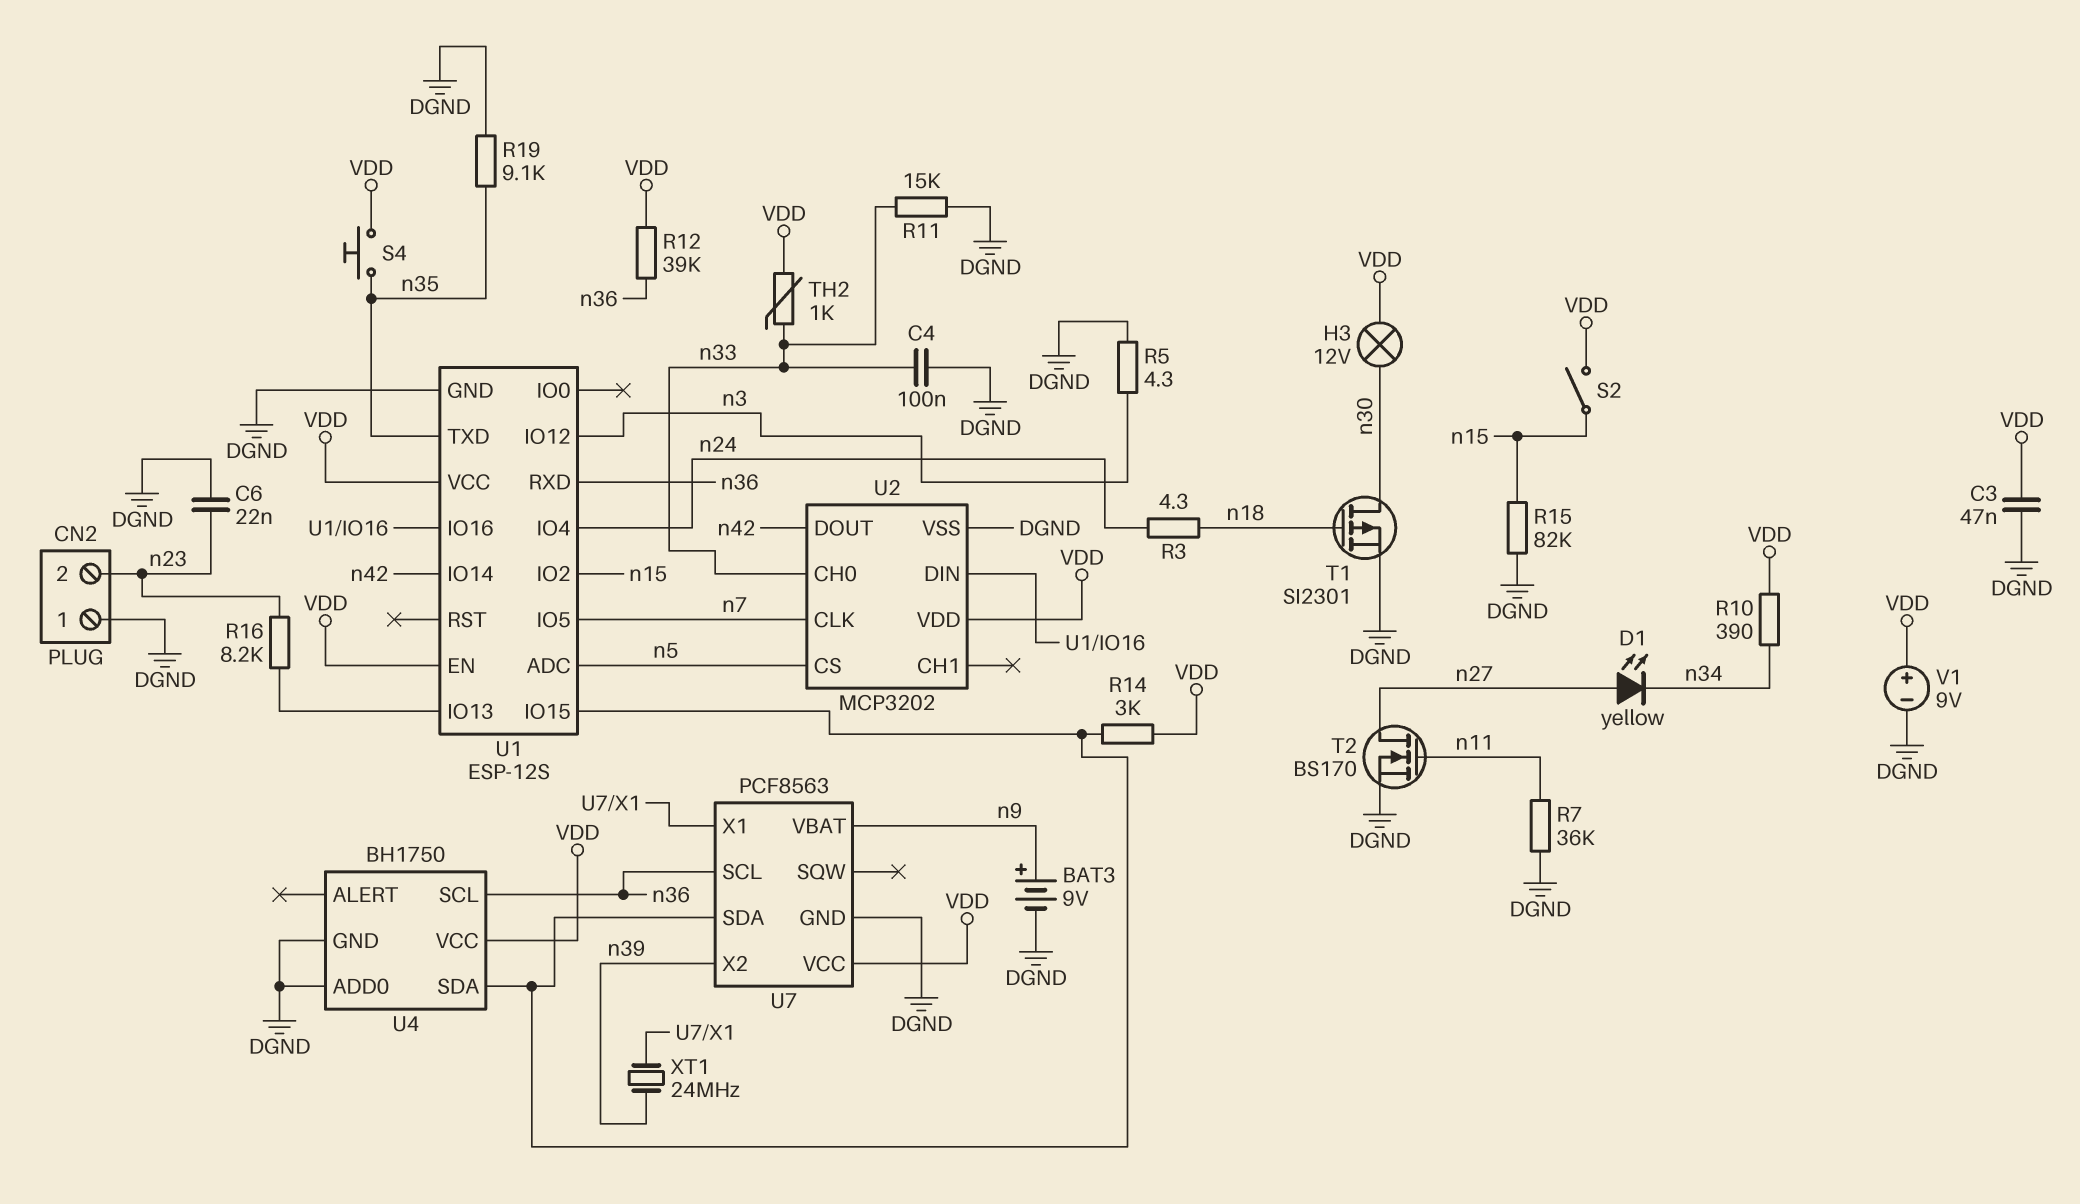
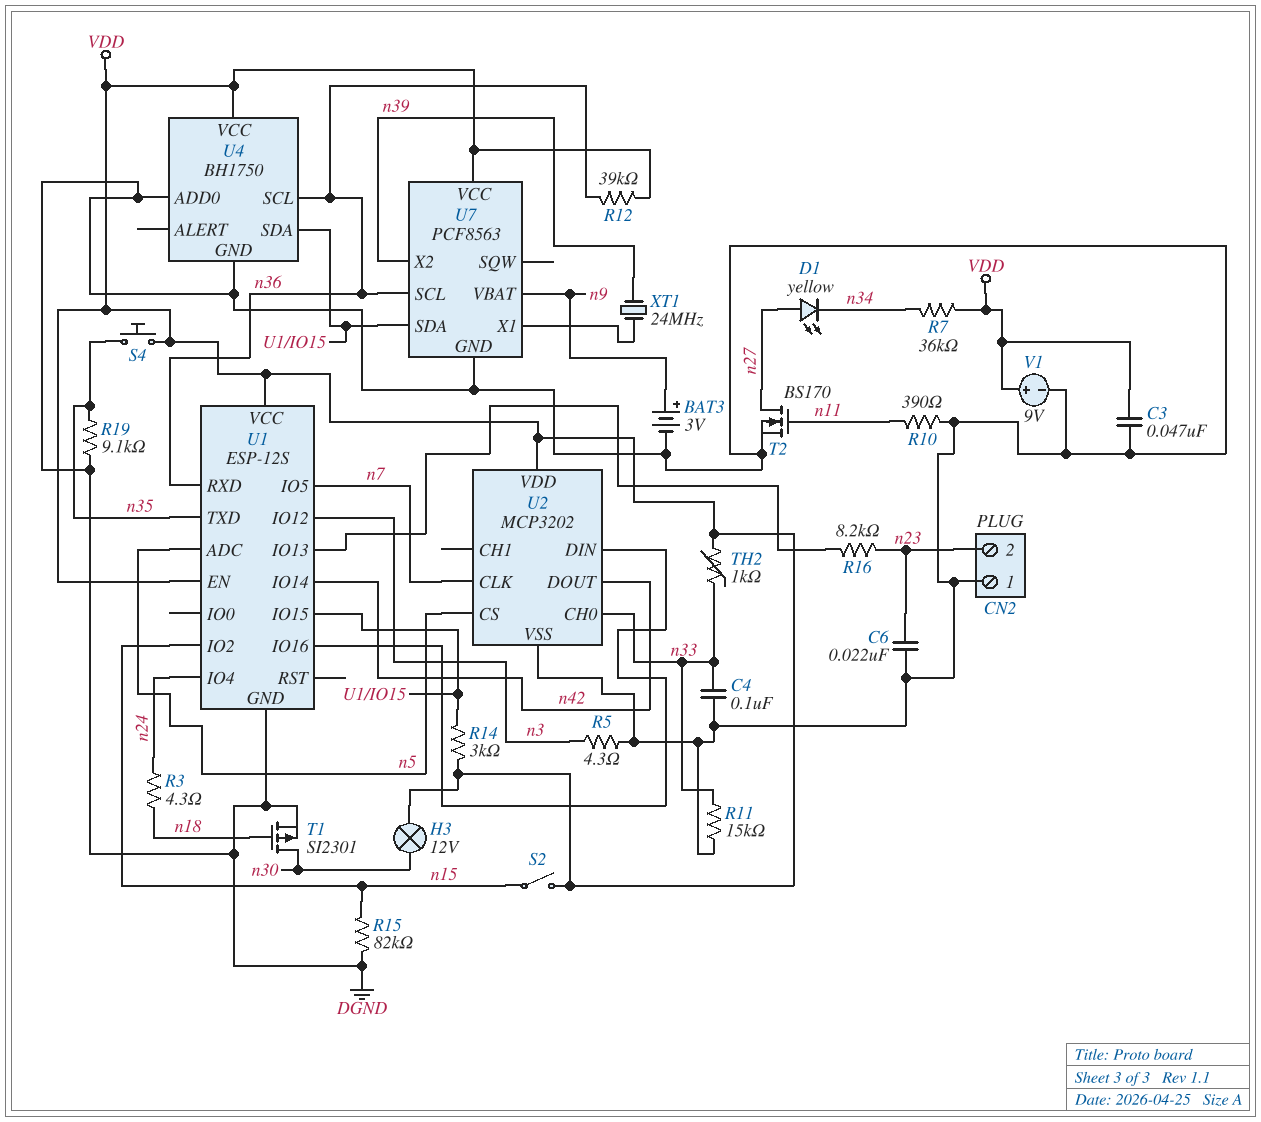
BAT3: 9V (plus n9, minus DGND) -> 3V (plus n9, minus DGND)
R7: 36k (DGND, n11) -> 36k (VDD, n34)
R10: 390 (VDD, n34) -> 390 (DGND, n11)

